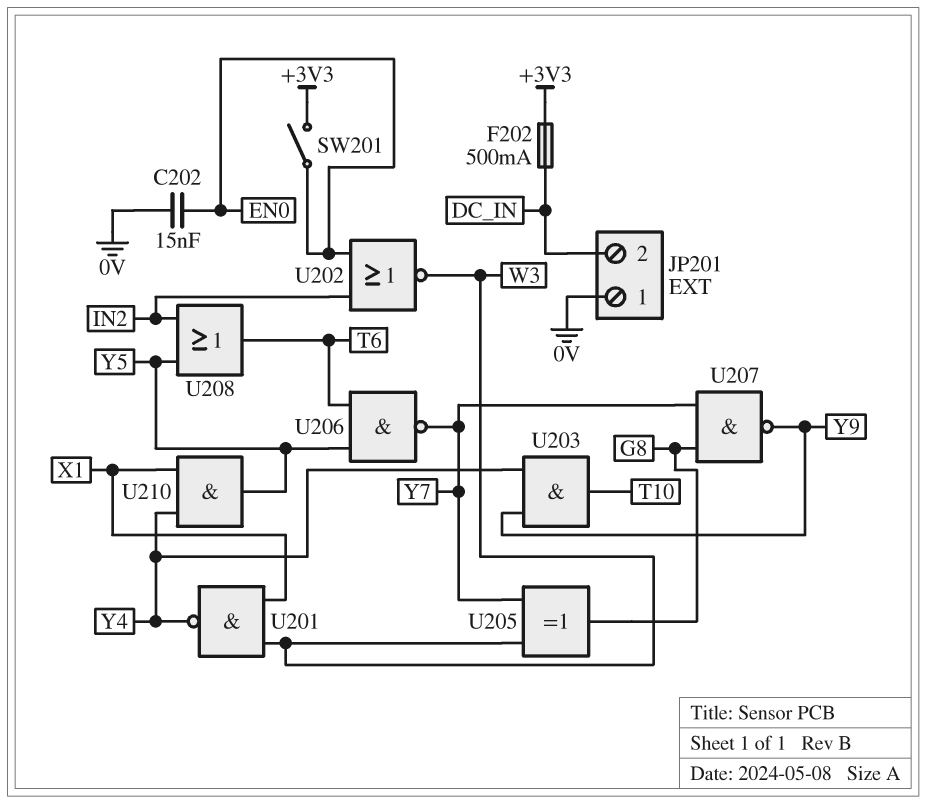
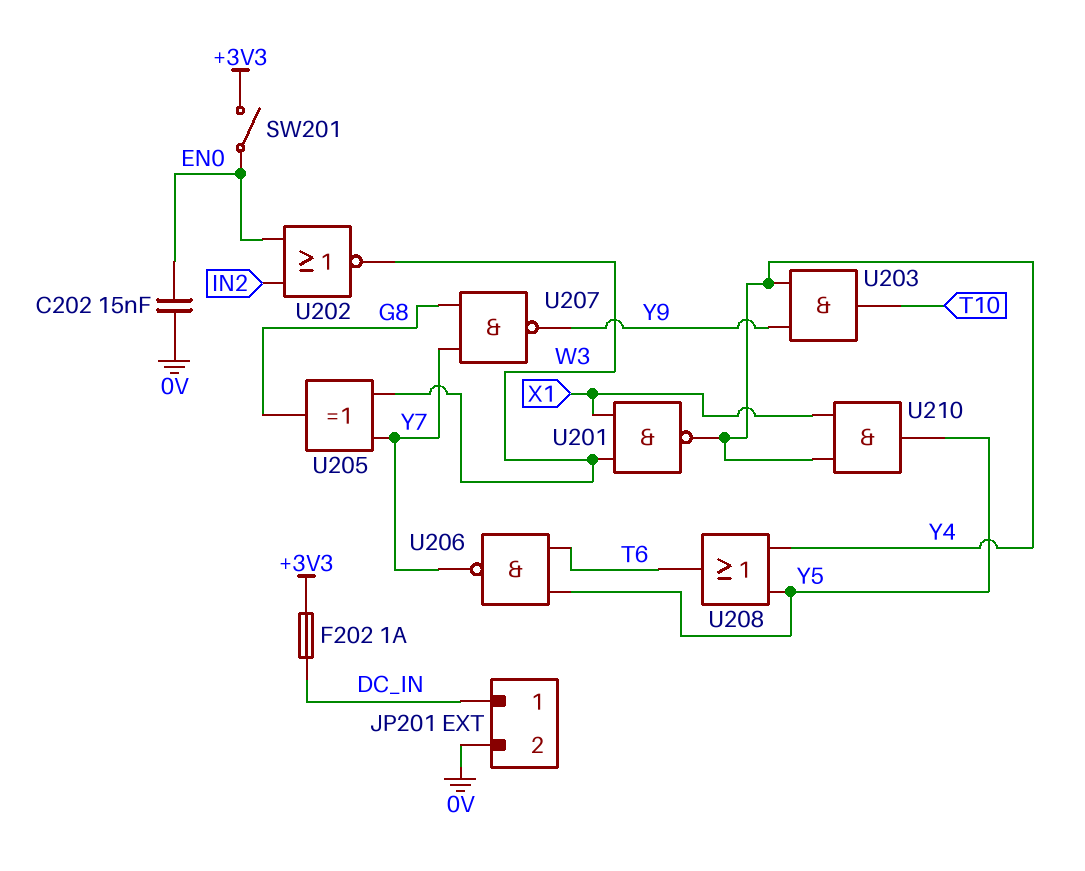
F202: 500mA (+3V3, DC_IN) -> 1A (+3V3, DC_IN)
JP201 pin 1: 0V -> DC_IN
JP201 pin 2: DC_IN -> 0V
U208: OR (in IN2, in Y5, out T6) -> OR (in Y4, in Y5, out T6)

